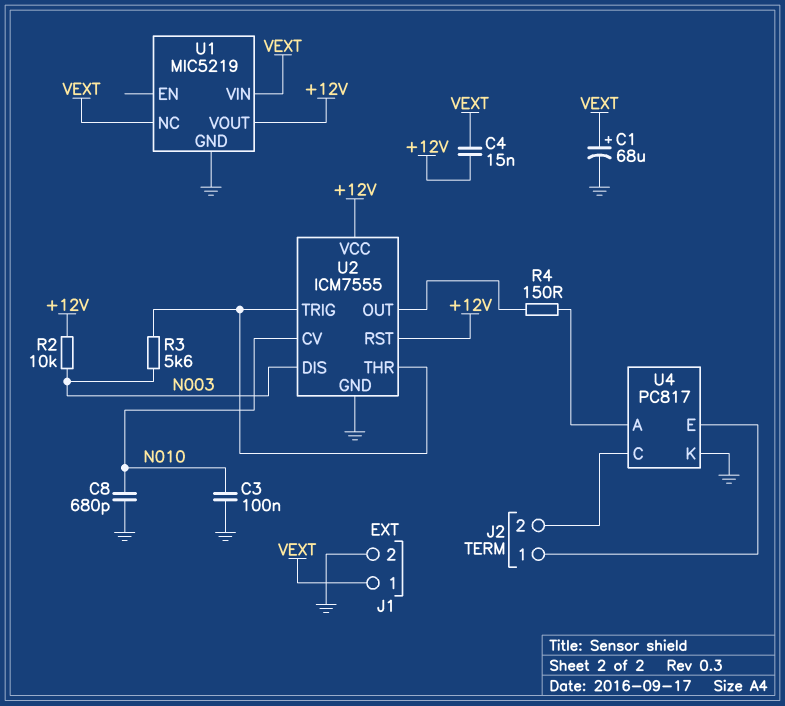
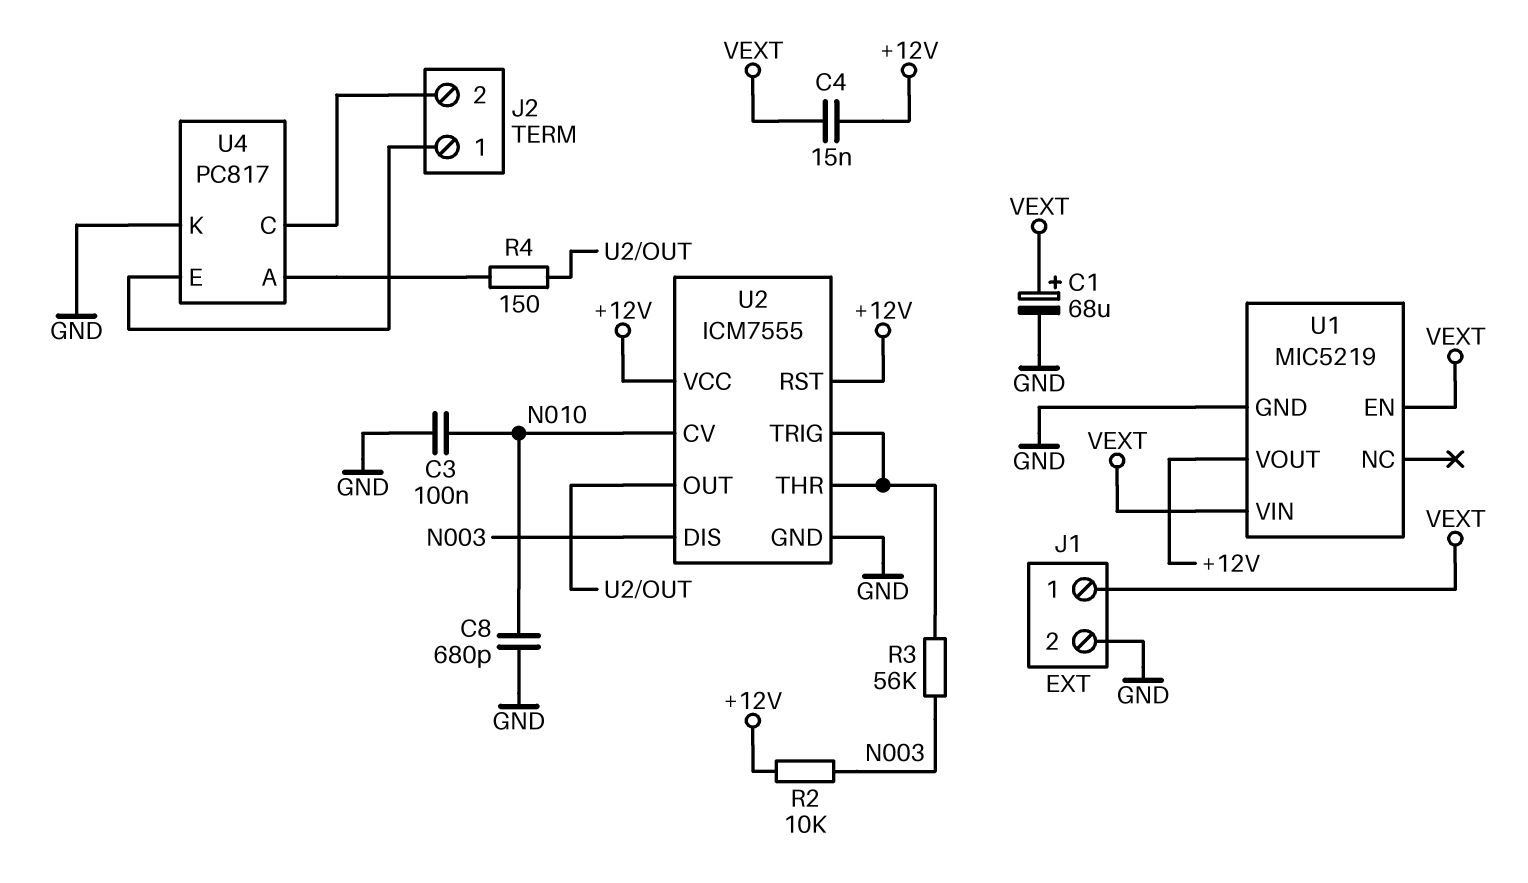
R3: 5.6k (N003, U2/THR) -> 56k (N003, U2/THR)
U1 pin EN: none -> VEXT
U1 pin NC: VEXT -> none

